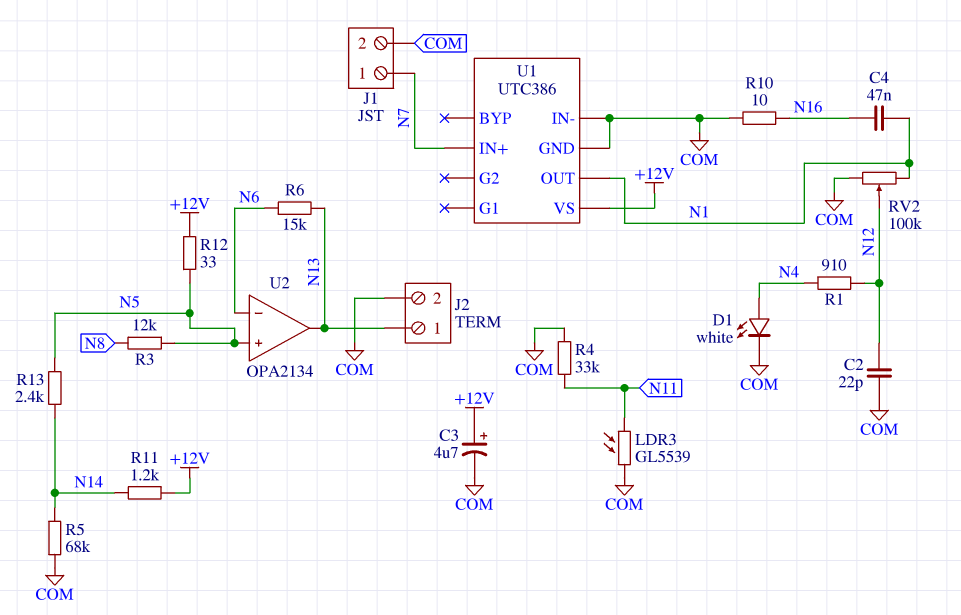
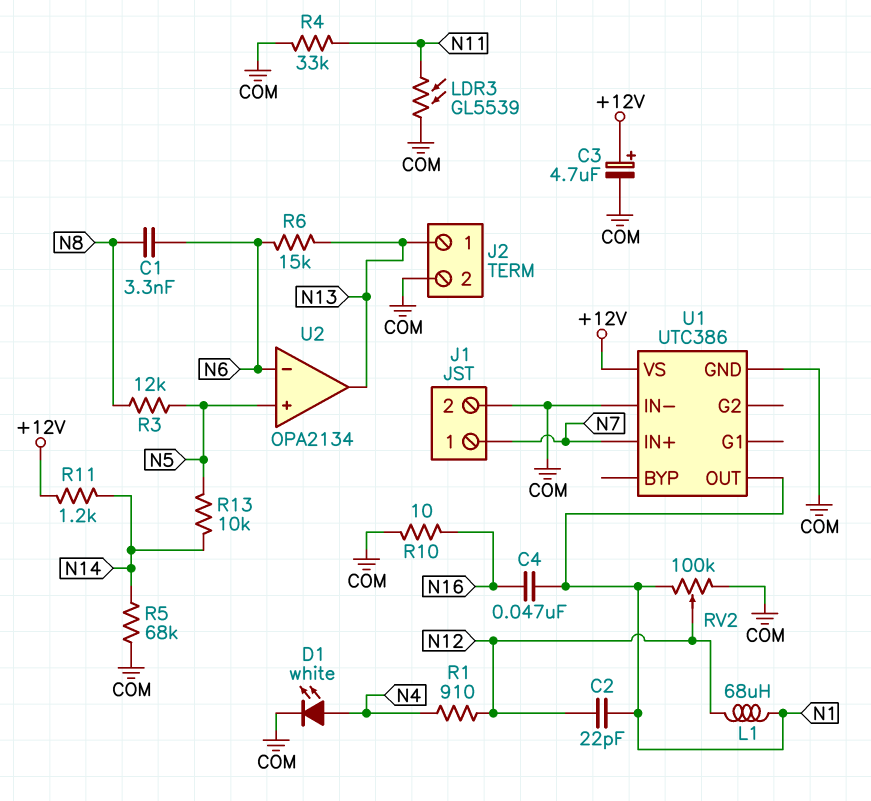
C1: none -> 3.3nF (N6, N8)
C2: 22pF (COM, N12) -> 22pF (N1, N12)
L1: none -> 68uH (N1, N12)
R12: 33 (+12V, N5) -> none
R13: 2.4k (N5, N14) -> 10k (N5, N14)

